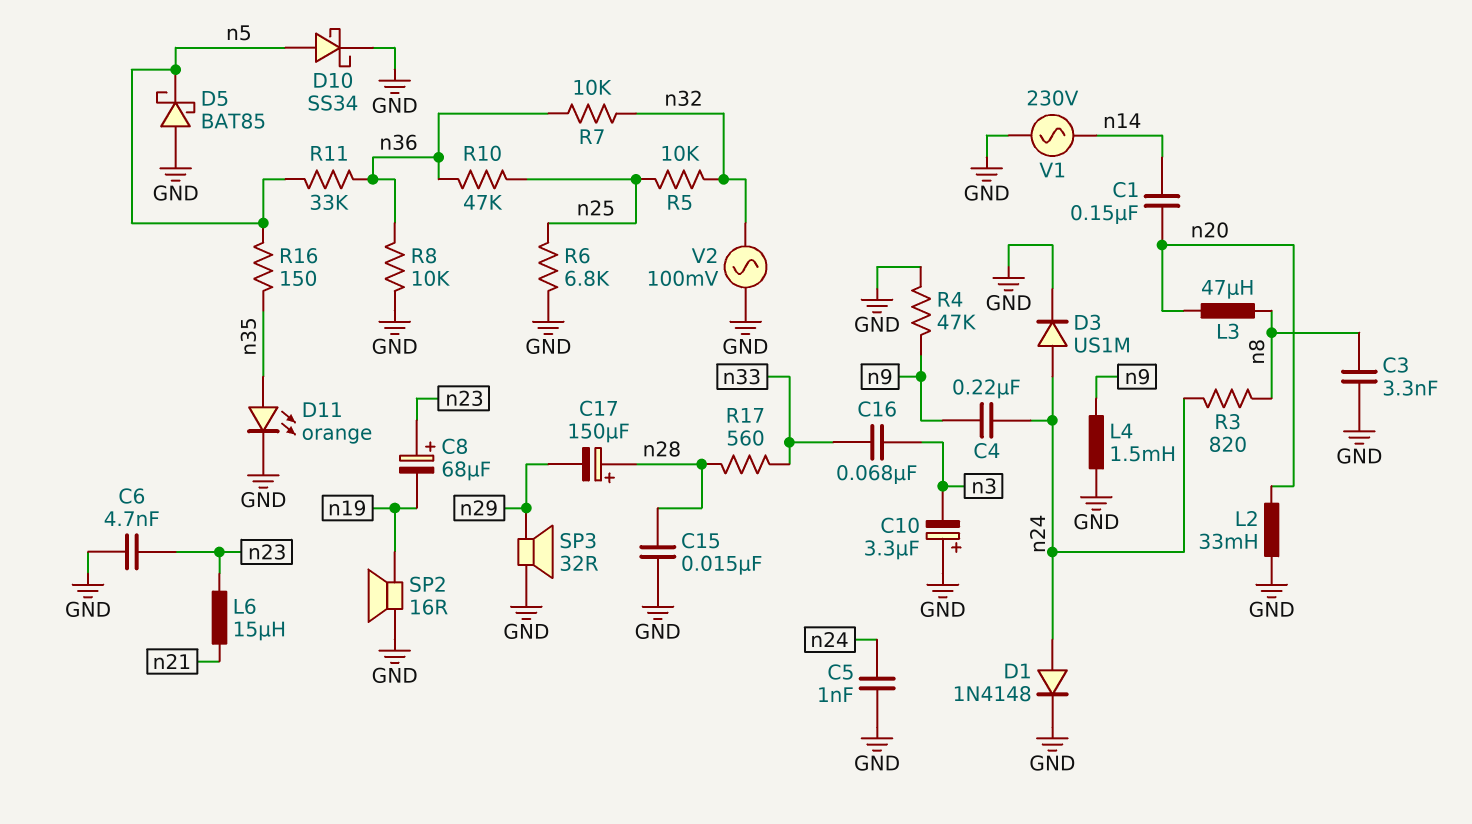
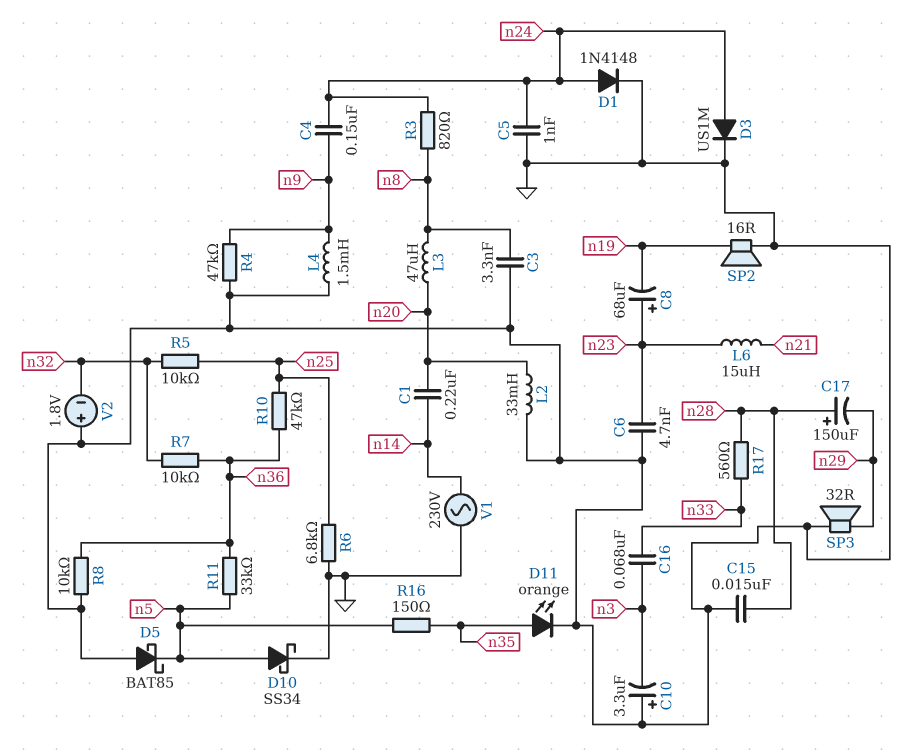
C1: 150nF (n14, n20) -> 220nF (n14, n20)
C4: 220nF (n9, n24) -> 150nF (n9, n24)
V2: AC 100mV (GND, n32) -> 1.8V (plus GND, minus n32)

